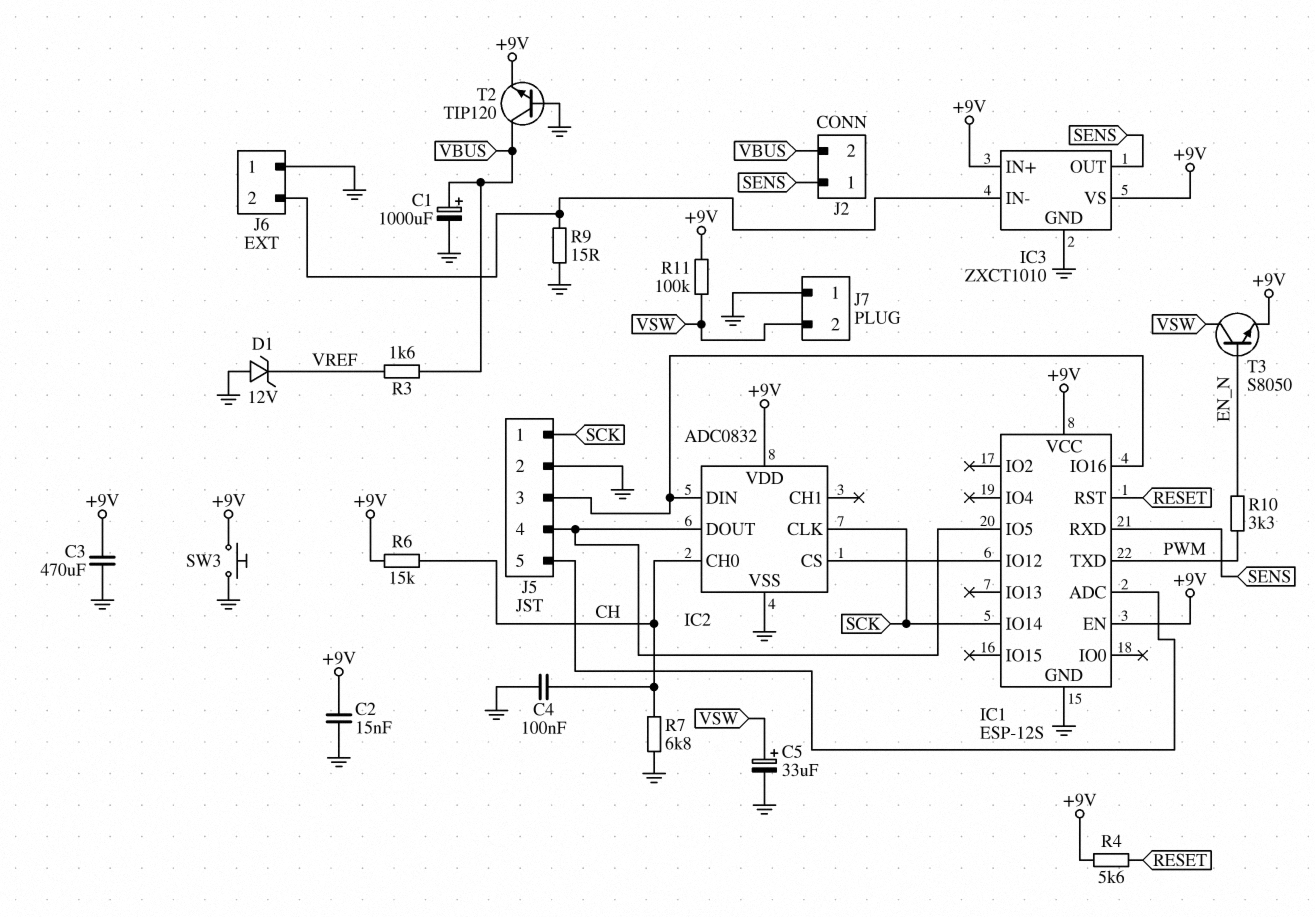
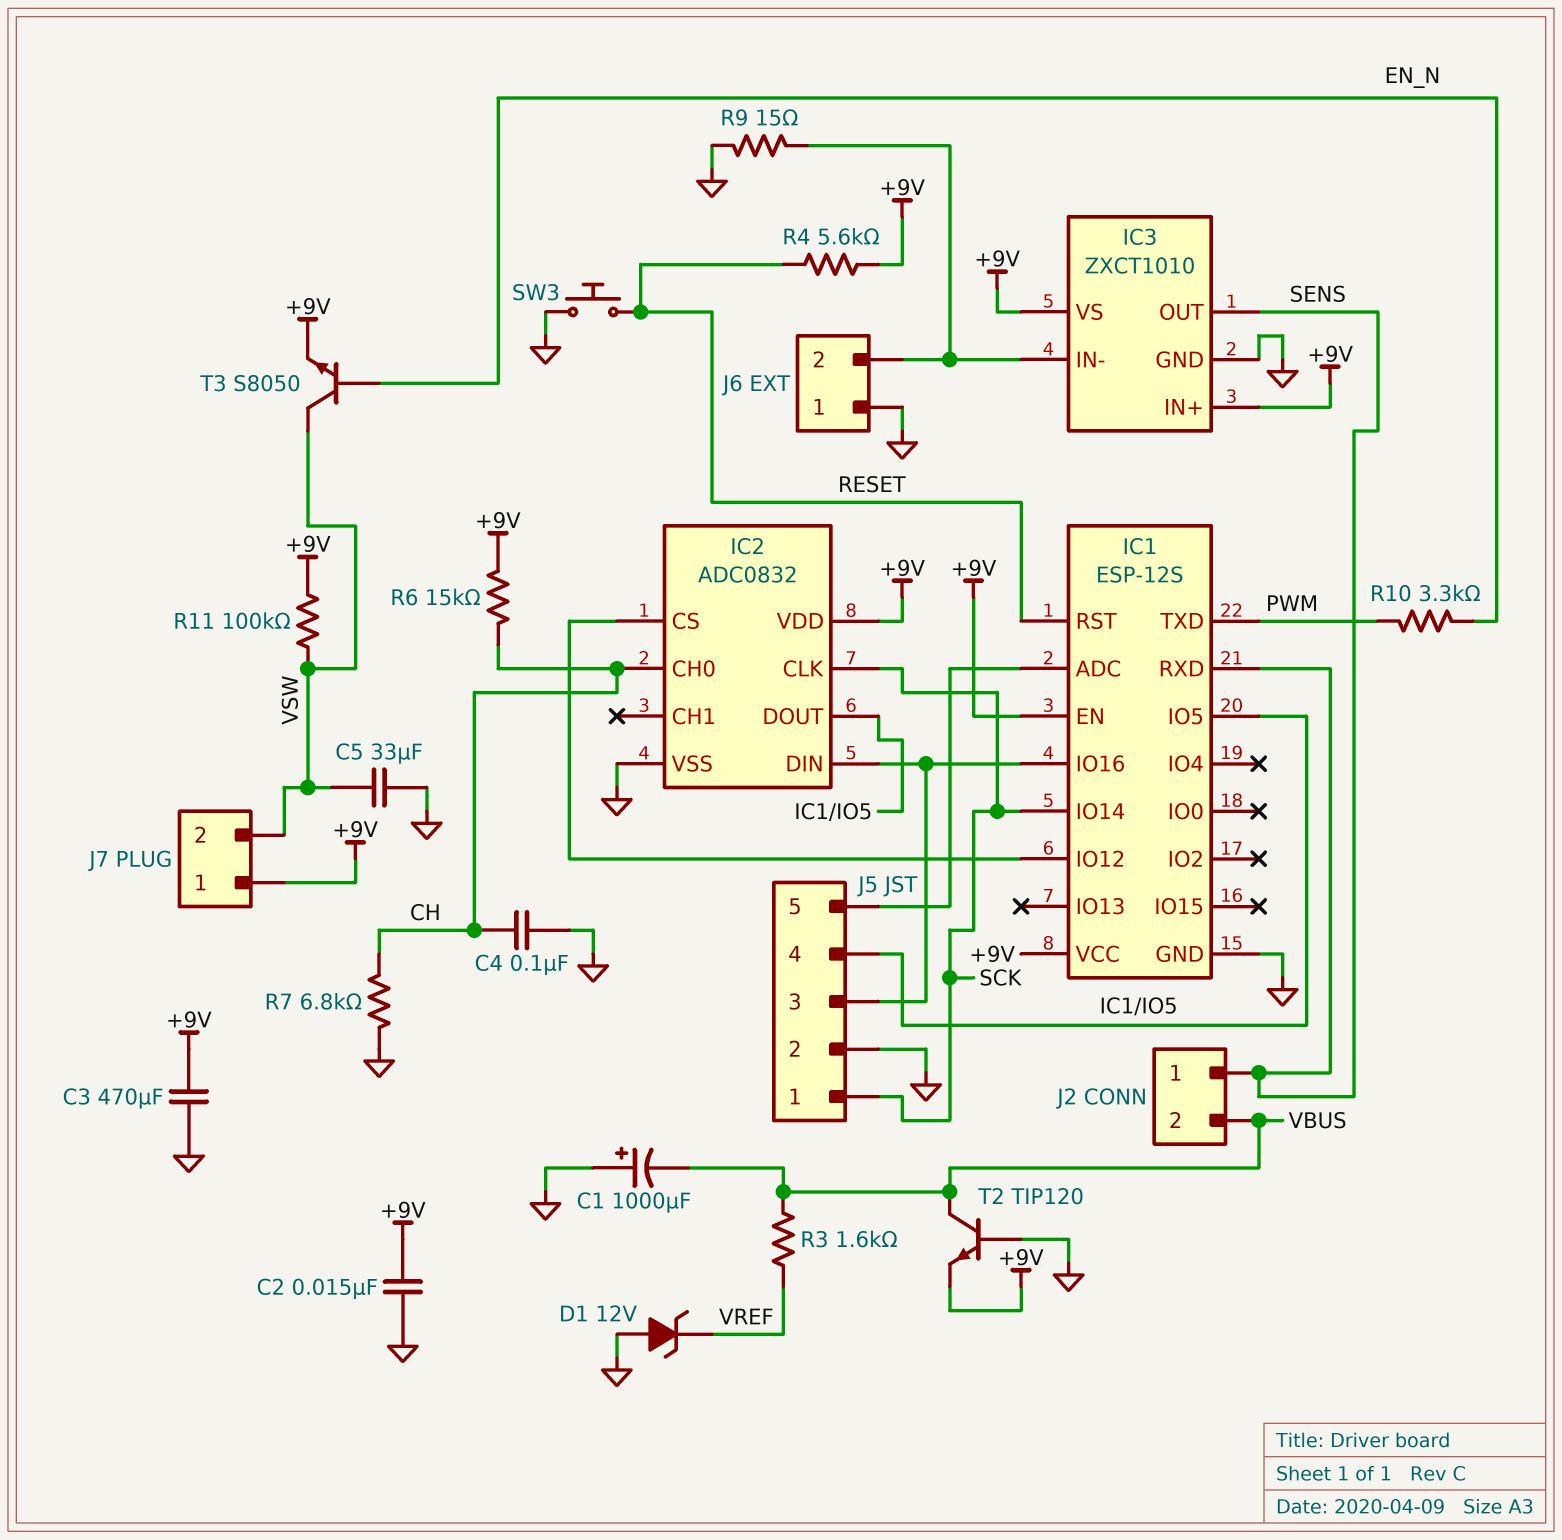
C1: 1000uF (plus VBUS, minus GND) -> 1000uF (plus GND, minus VBUS)
C5: 33uF (plus VSW, minus GND) -> 33uF (GND, VSW)
J7 pin 1: GND -> +9V
SW3: button (+9V, GND) -> button (GND, RESET)

